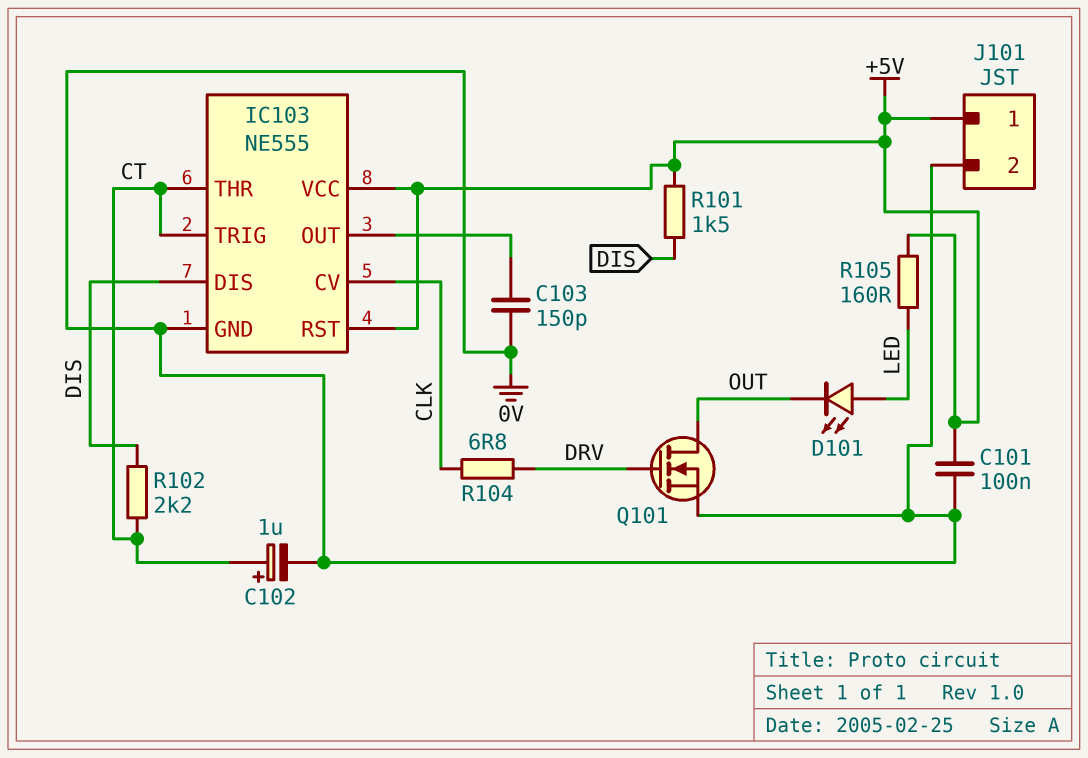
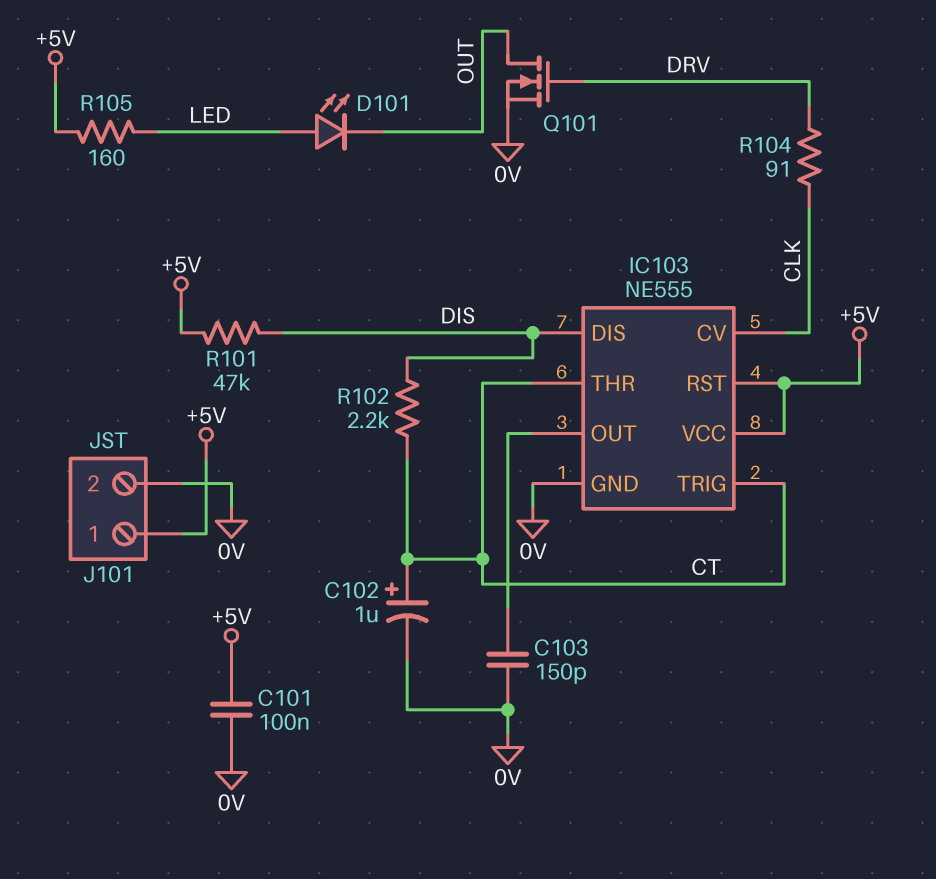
R101: 1.5k (+5V, DIS) -> 47k (+5V, DIS)
R104: 6.8 (CLK, DRV) -> 91 (CLK, DRV)

